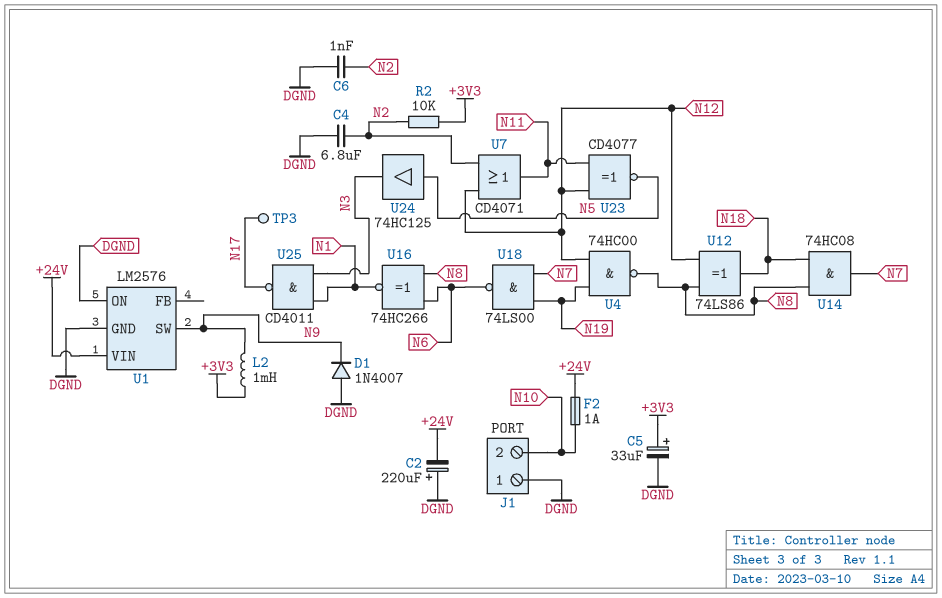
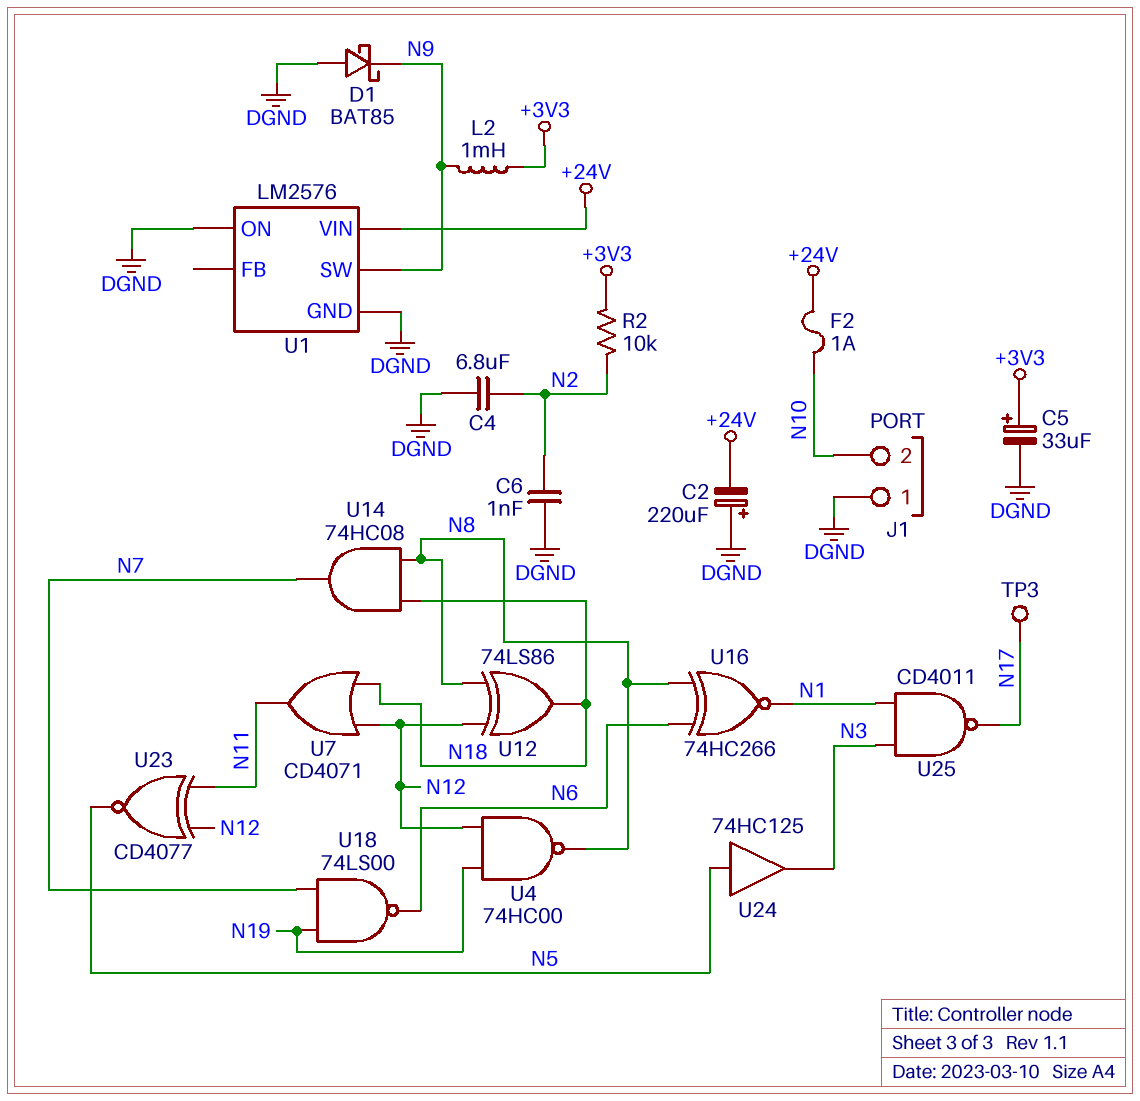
D1: diode 1N4007 (A DGND, K N9) -> schottky BAT85 (A DGND, K N9)
U7: OR CD4071 (in N2, in N12, out N11) -> OR CD4071 (in N12, in N18, out N11)

